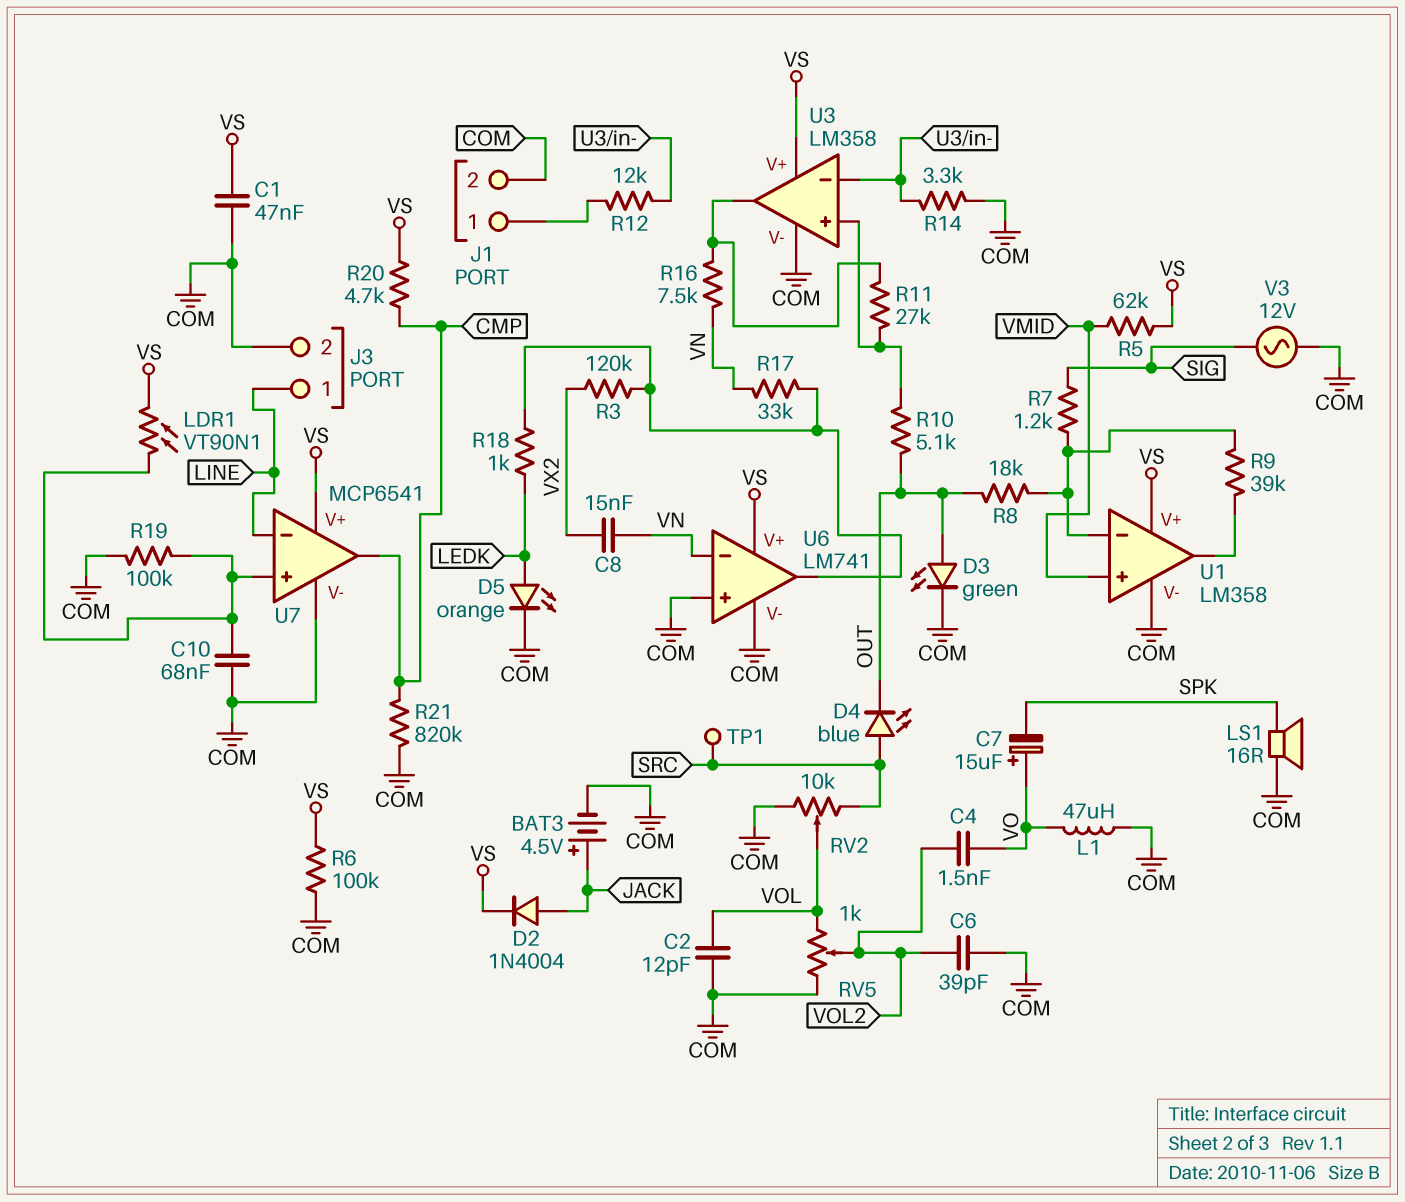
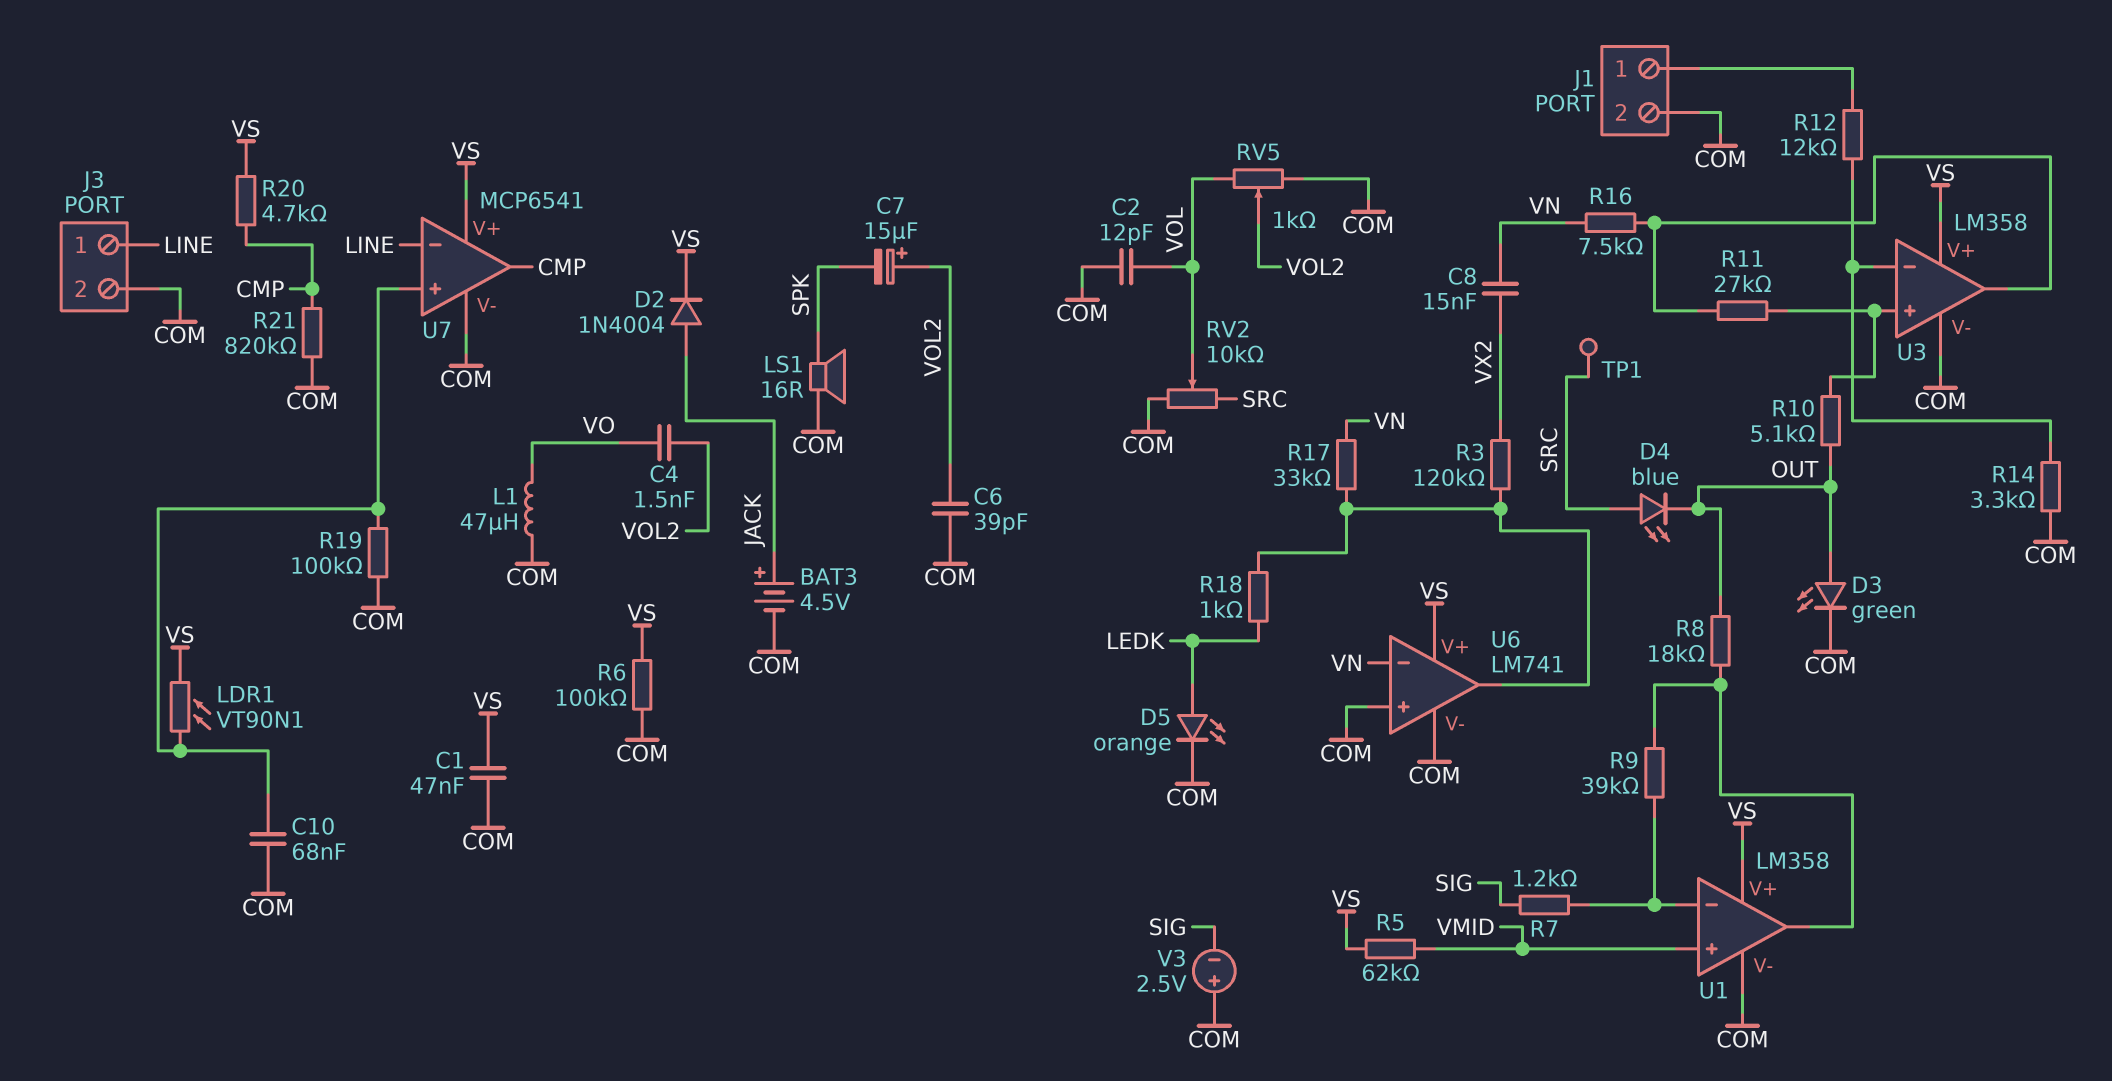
C7: 15uF (plus VO, minus SPK) -> 15uF (plus VOL2, minus SPK)
R8: 18k (OUT, U1/in-) -> 18k (OUT, U1/out)
V3: AC 12V (COM, SIG) -> 2.5V (plus COM, minus SIG)

